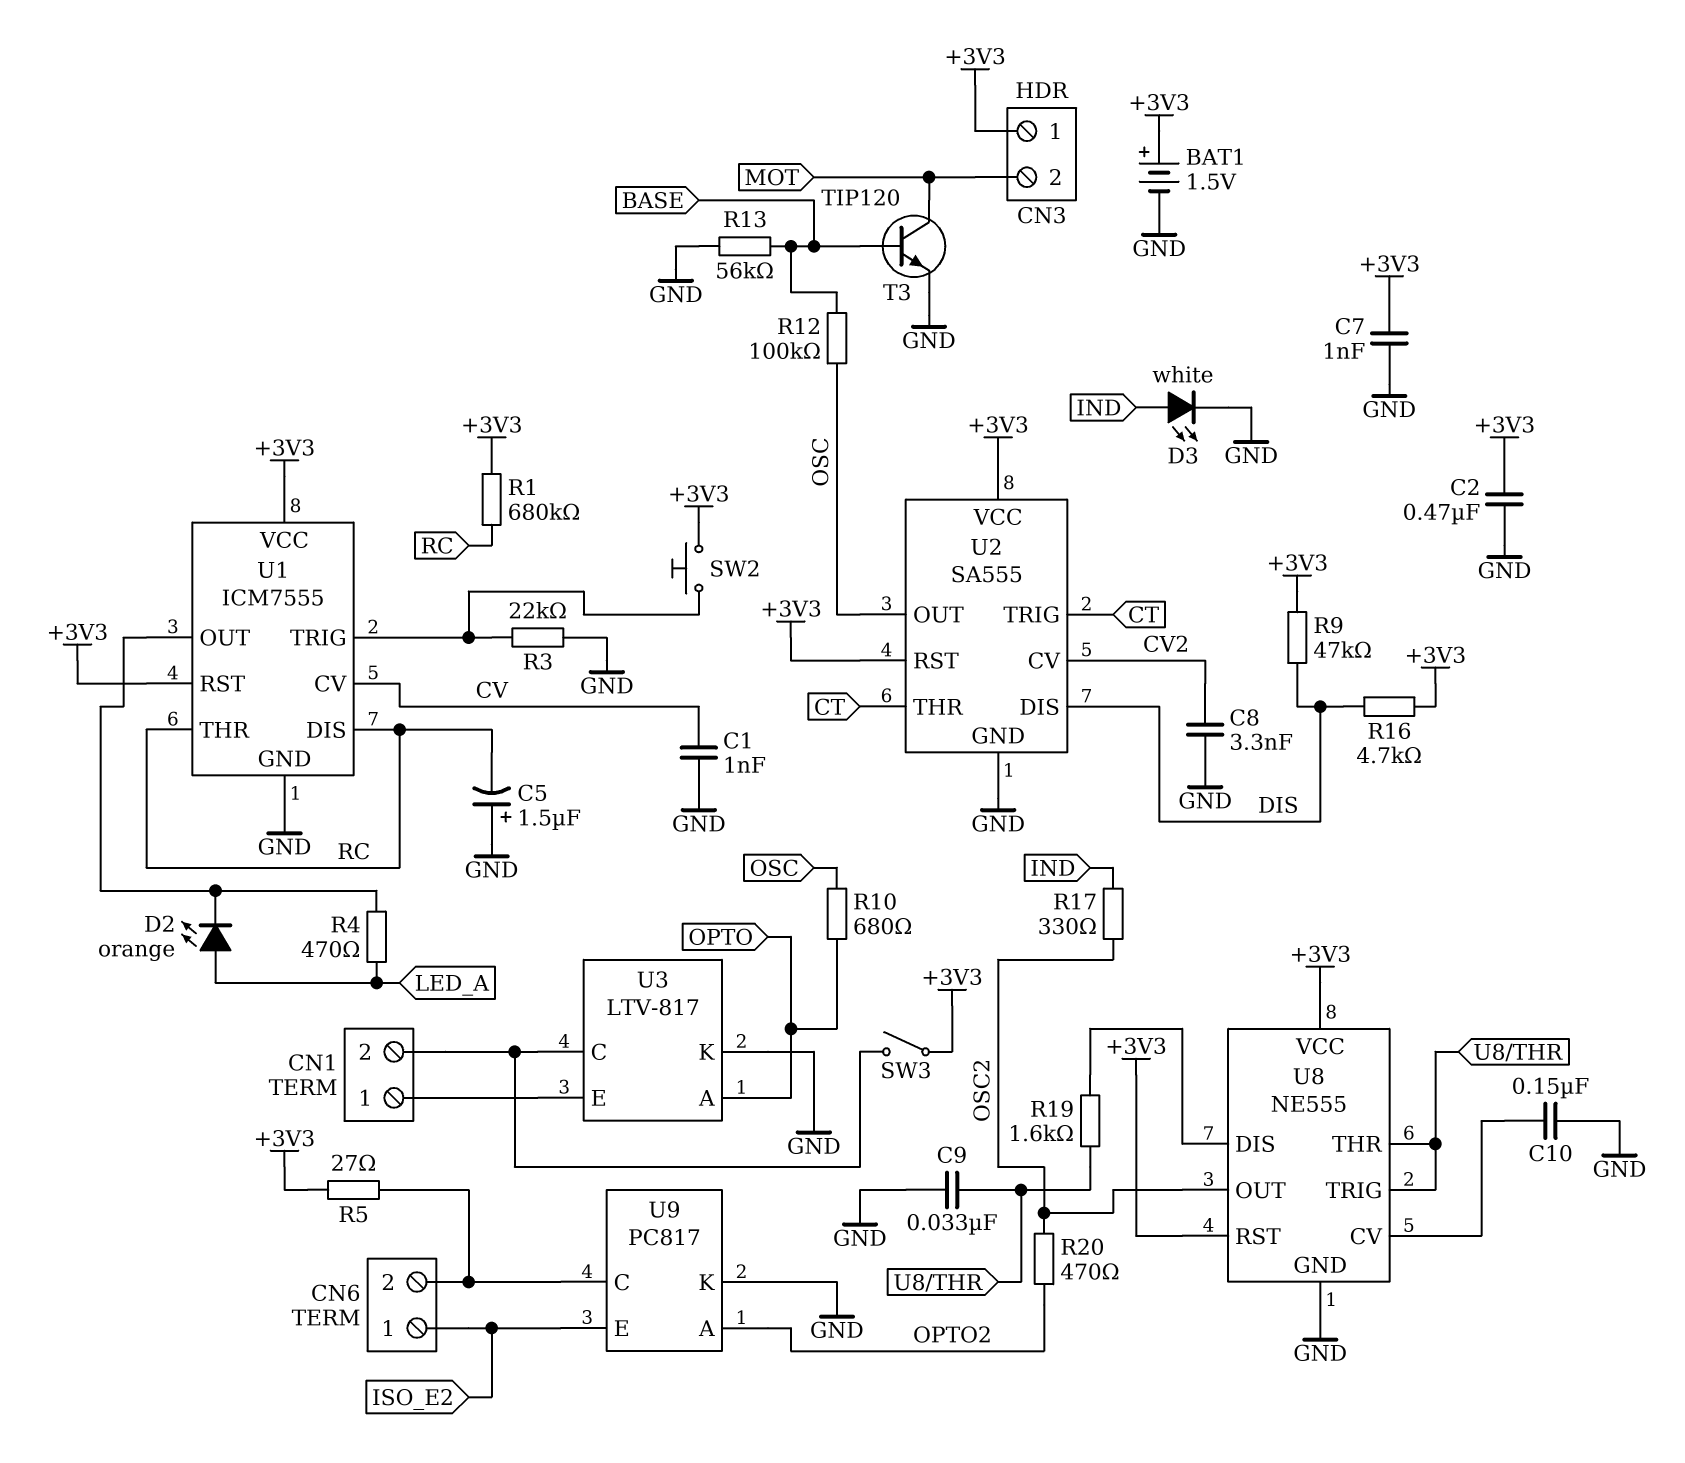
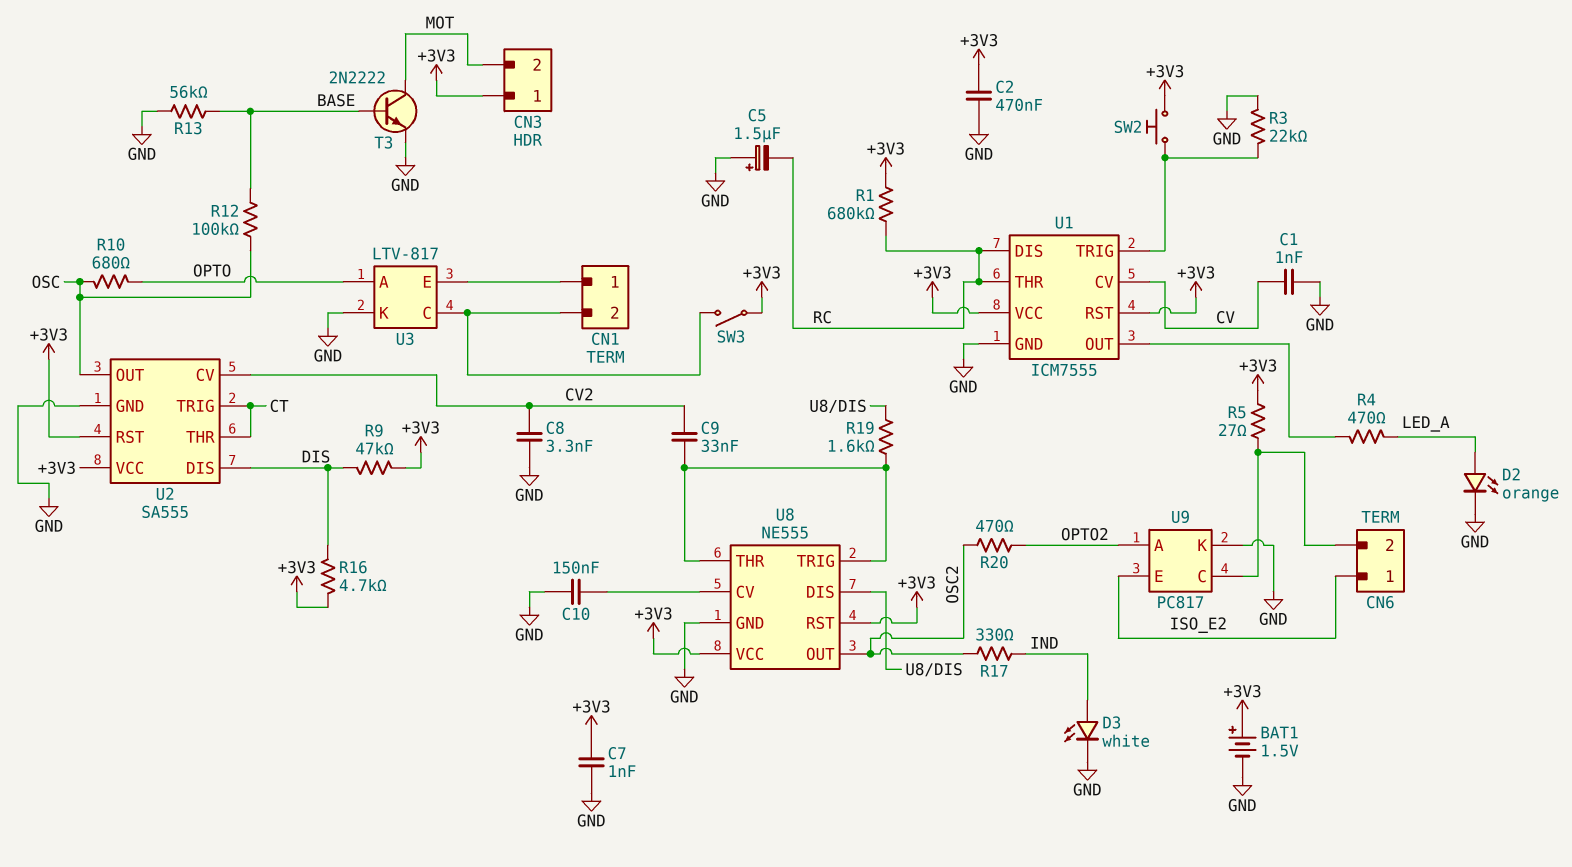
C9: 33nF (GND, U8/THR) -> 33nF (CV2, U8/THR)
D2: LED orange (A LED_A, K U1/OUT) -> LED orange (A LED_A, K GND)
T3: NPN TIP120 (B BASE, C MOT, E GND) -> NPN 2N2222 (B BASE, C MOT, E GND)

